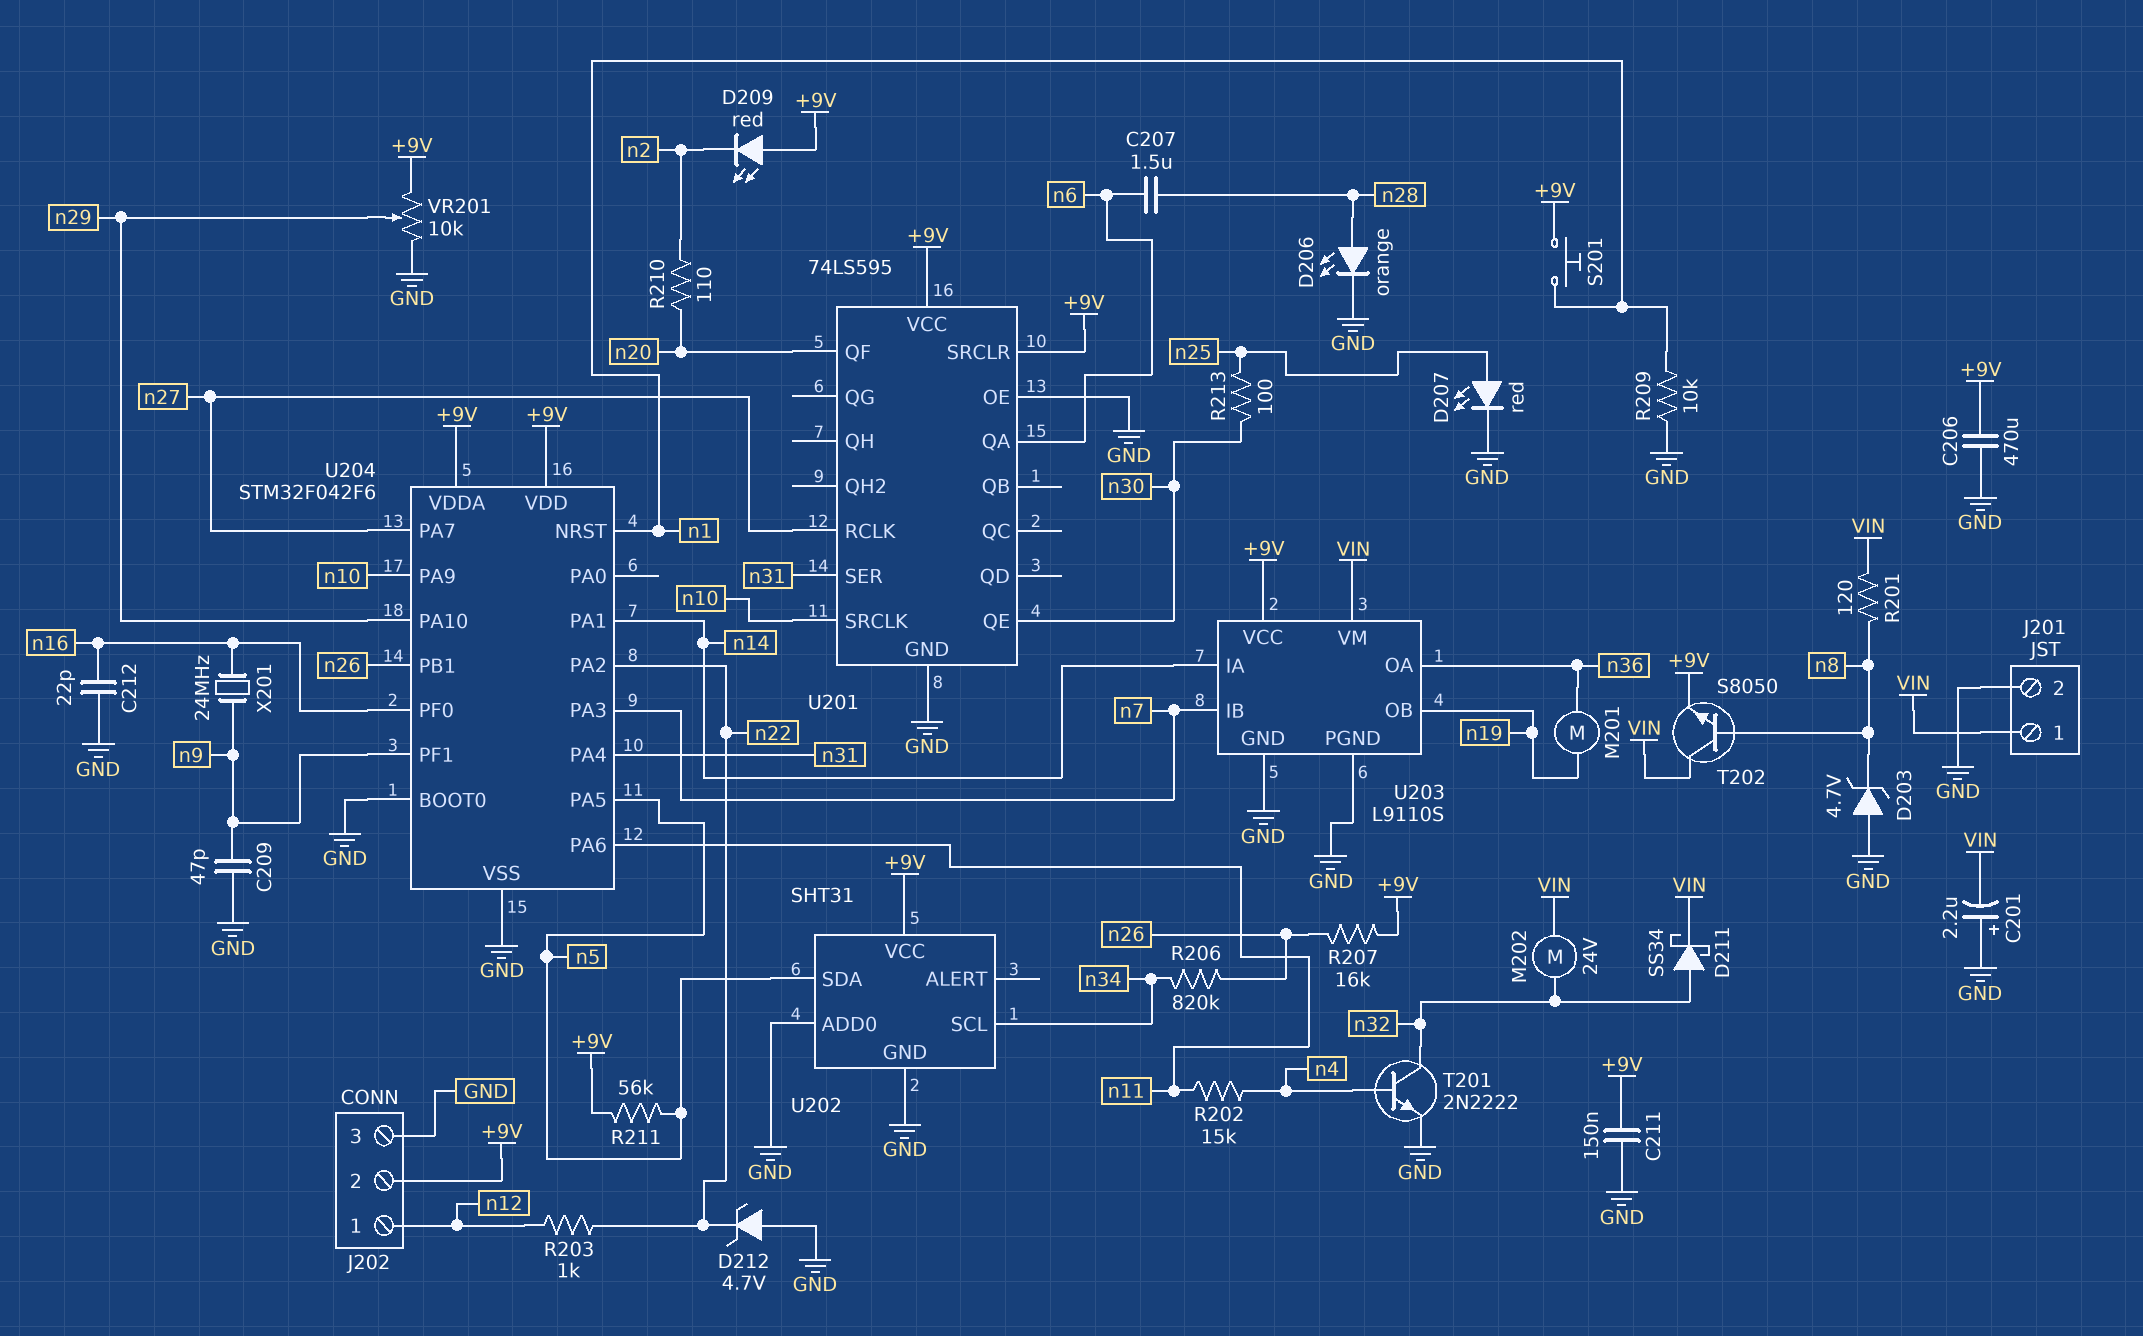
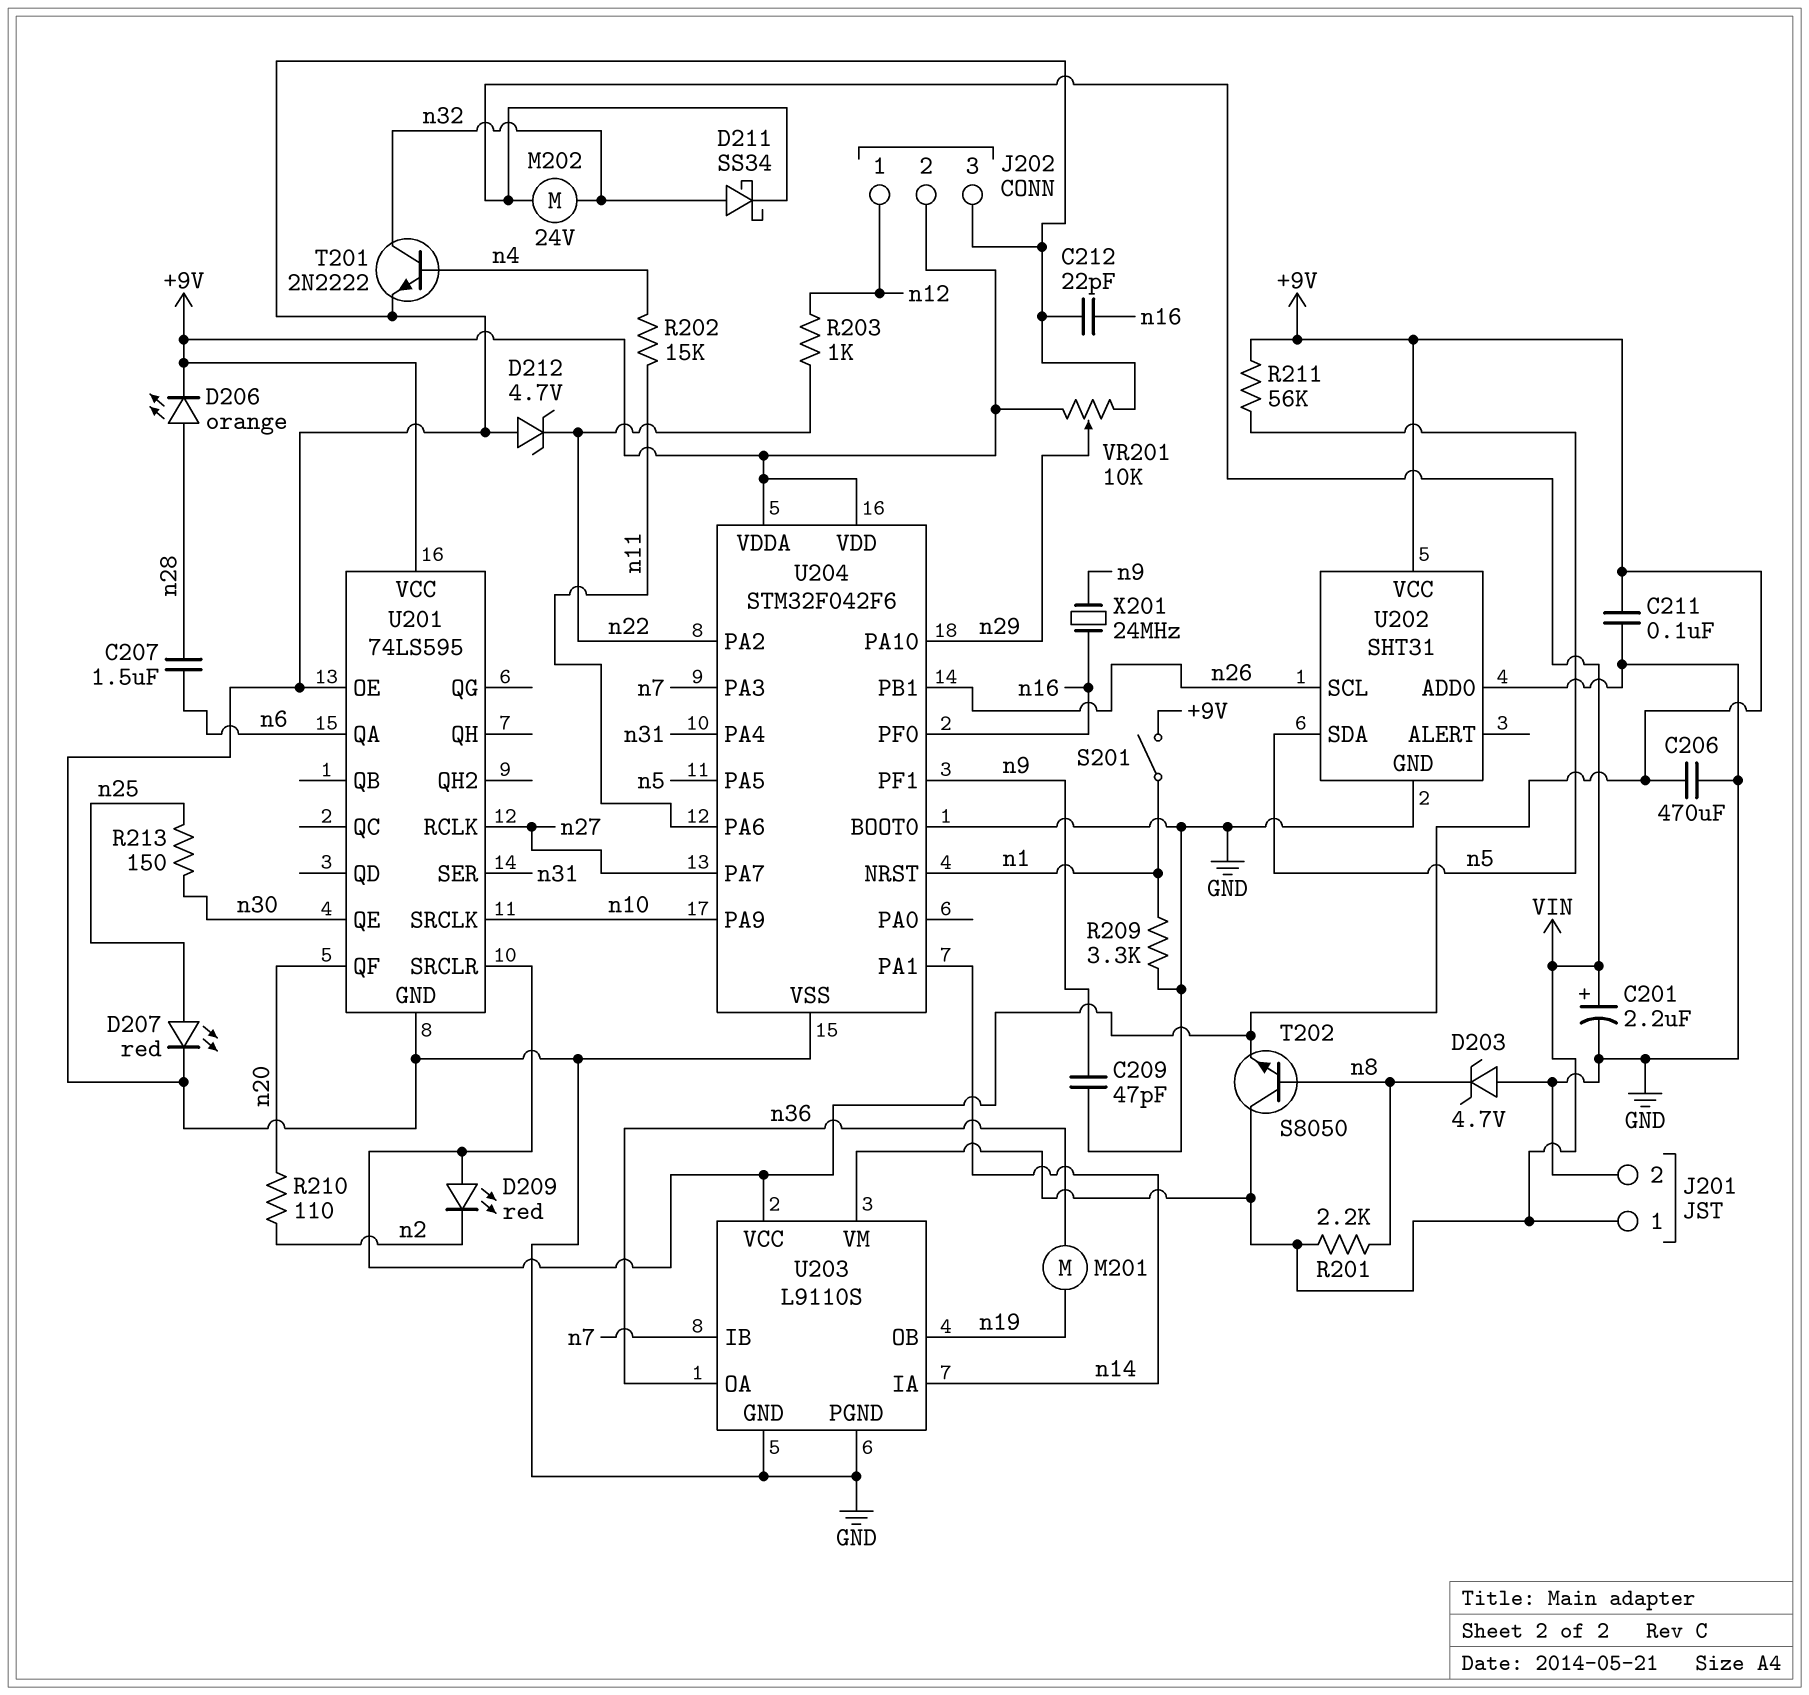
C201: 2.2uF (plus GND, minus VIN) -> 2.2uF (plus VIN, minus GND)
C211: 150nF (+9V, GND) -> 100nF (+9V, GND)
D206: LED orange (A n28, K GND) -> LED orange (A n28, K +9V)
R201: 120 (VIN, n8) -> 2.2k (VIN, n8)
R206: 820k (n26, n34) -> none
R207: 16k (+9V, n26) -> none
R209: 10k (GND, n1) -> 3.3k (GND, n1)
R213: 100 (n25, n30) -> 150 (n25, n30)
S201: button (+9V, n1) -> switch (+9V, n1)
U202 pin SCL: n34 -> n26

